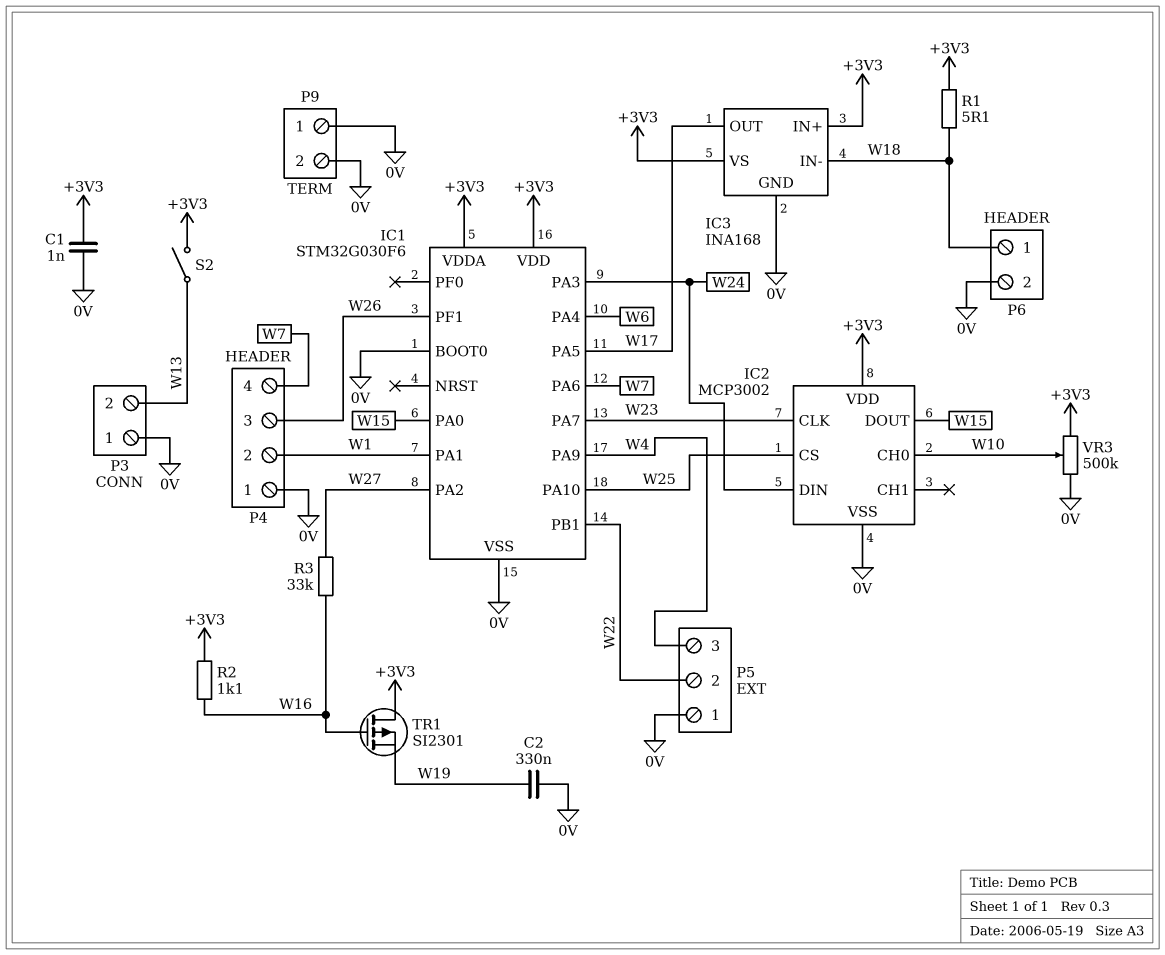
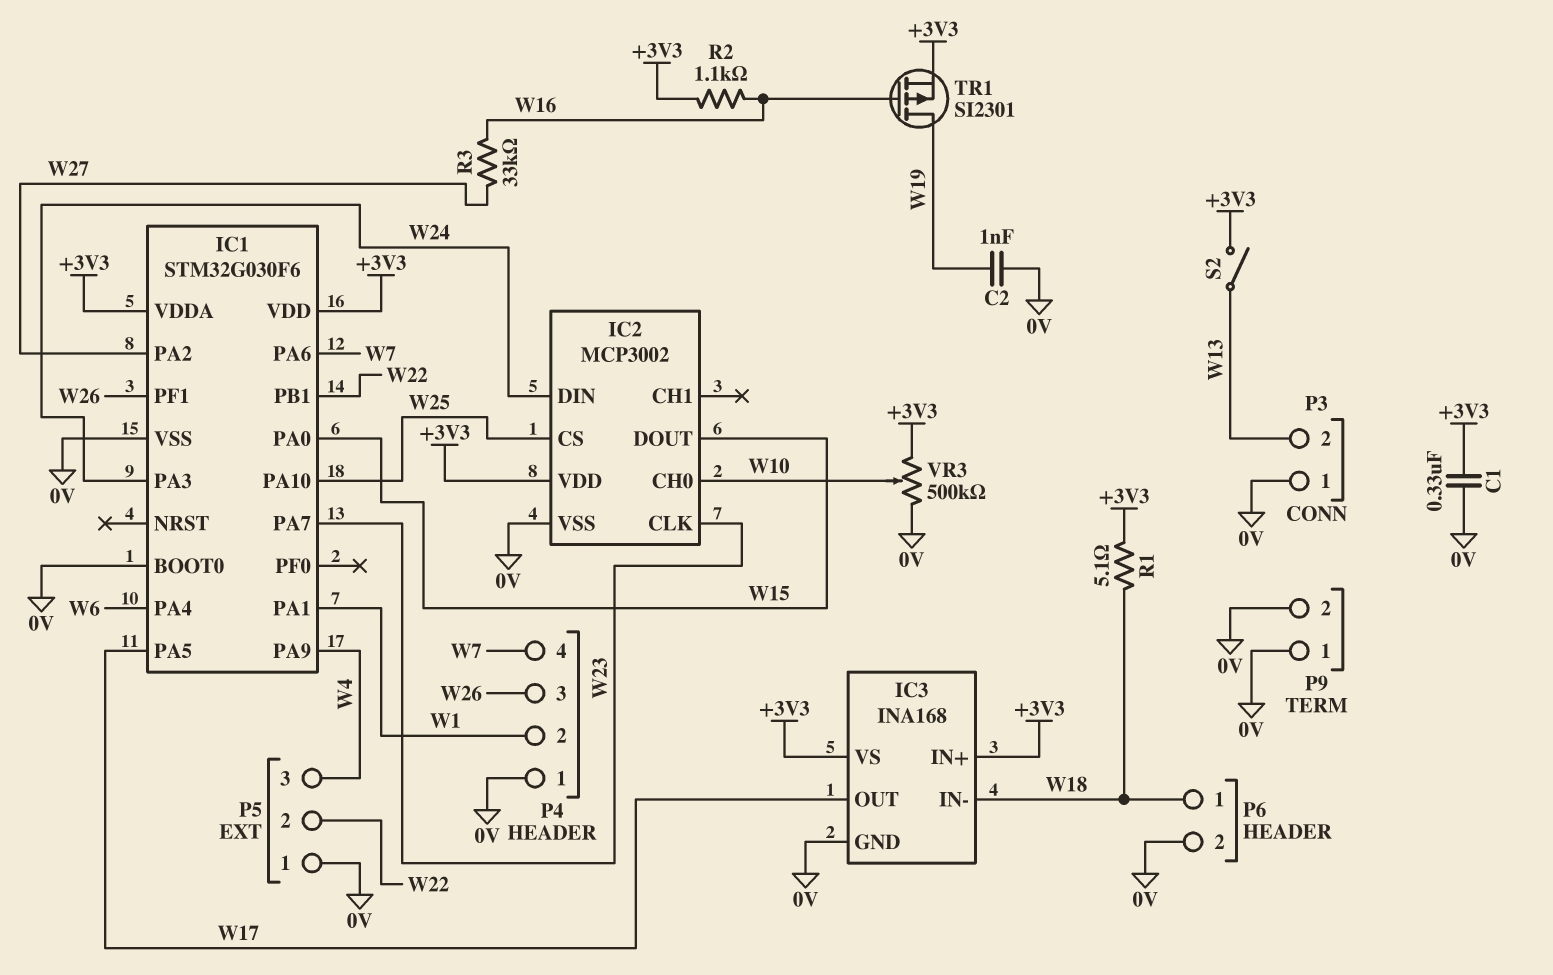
C1: 1nF (+3V3, 0V) -> 330nF (+3V3, 0V)
C2: 330nF (0V, W19) -> 1nF (0V, W19)
TR1: PMOS SI2301 (G W16, D +3V3, S W19) -> PMOS SI2301 (G W16, D W19, S +3V3)

